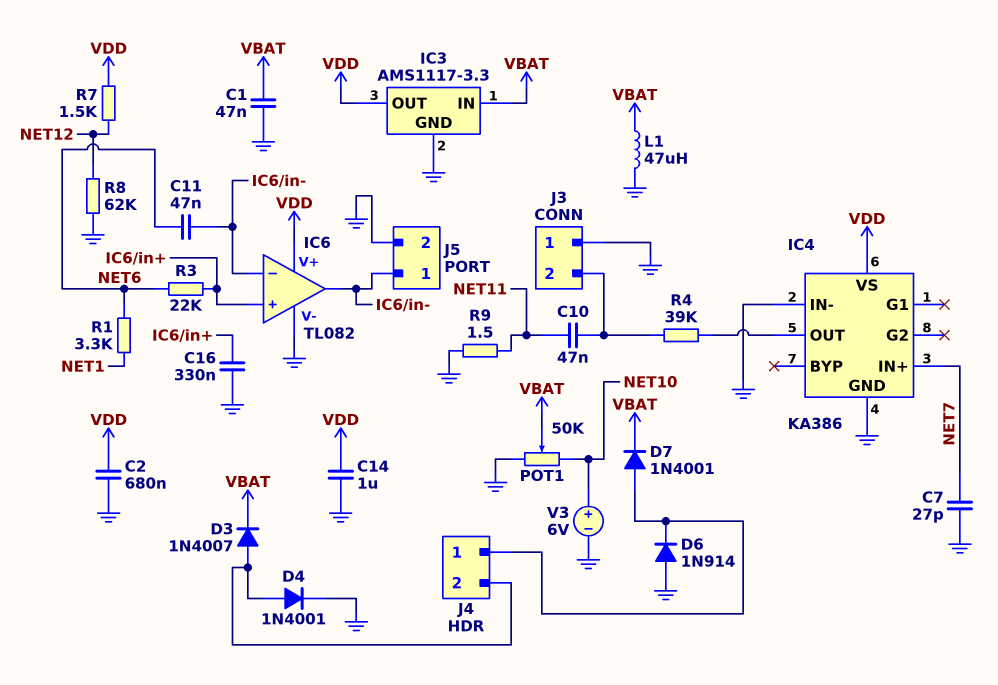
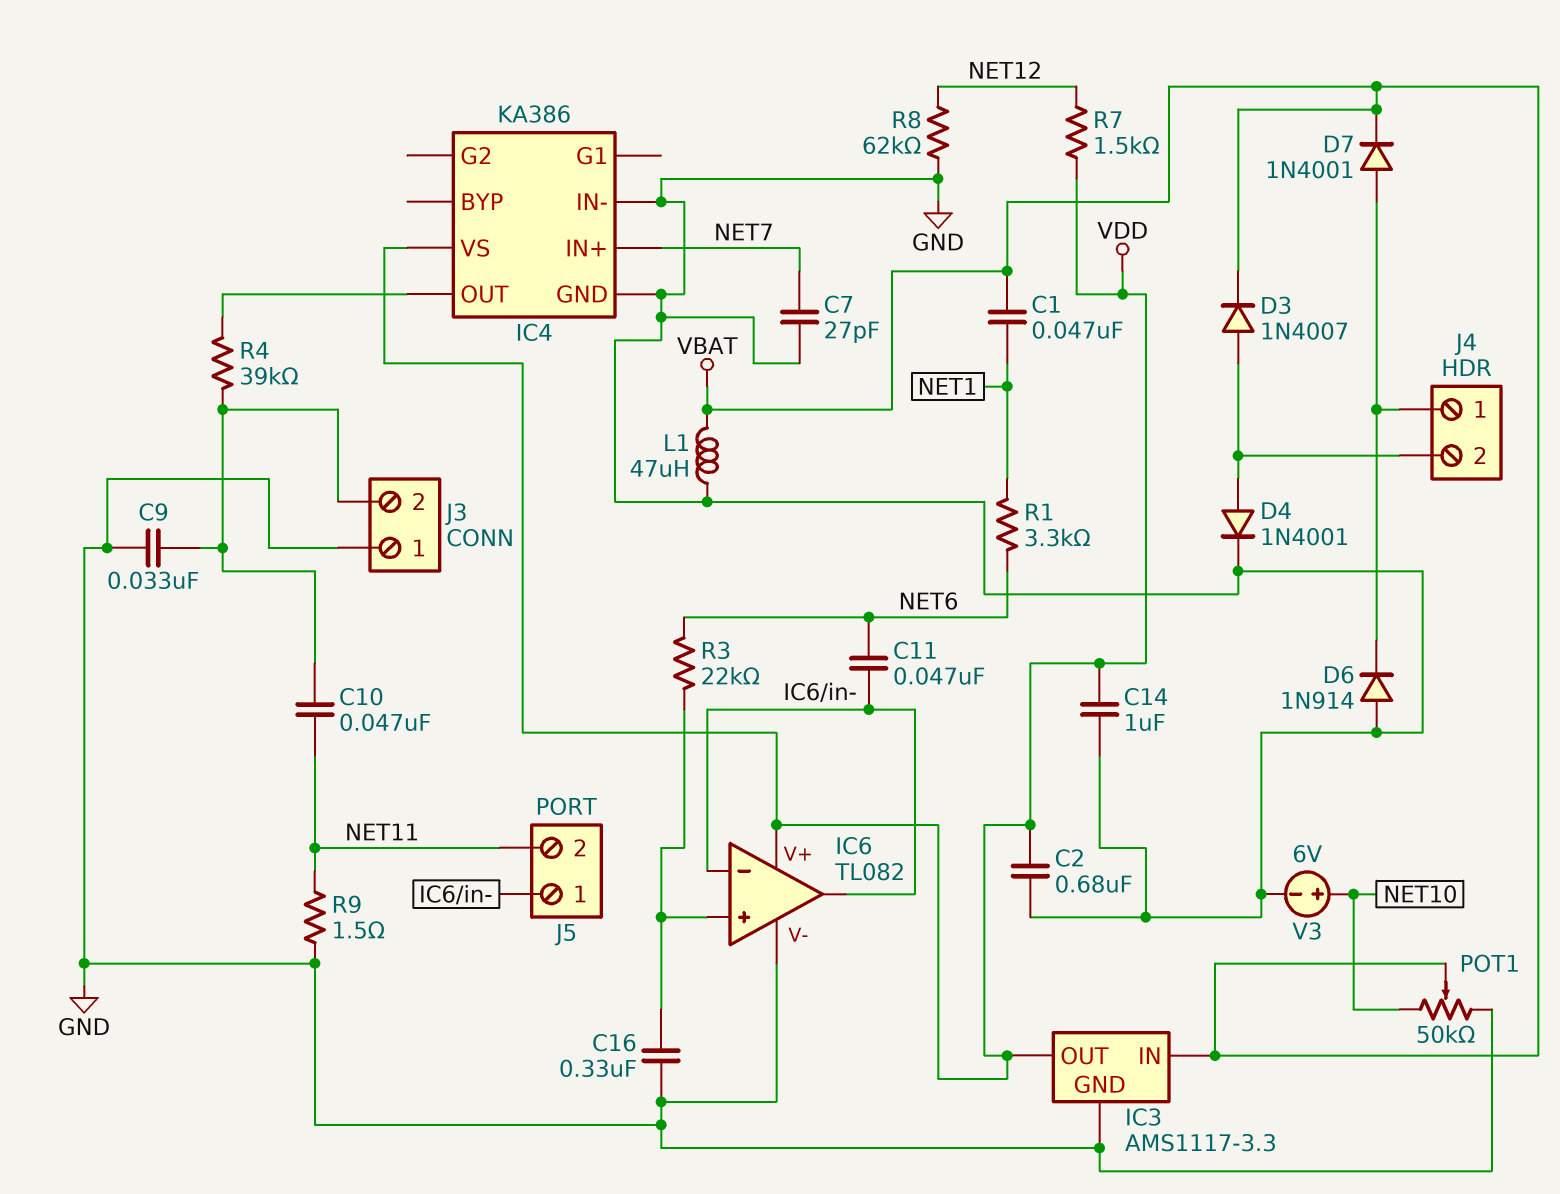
C1: 47nF (GND, VBAT) -> 47nF (NET1, VBAT)
C9: none -> 33nF (GND, J3/2)
J5 pin 2: GND -> NET11

